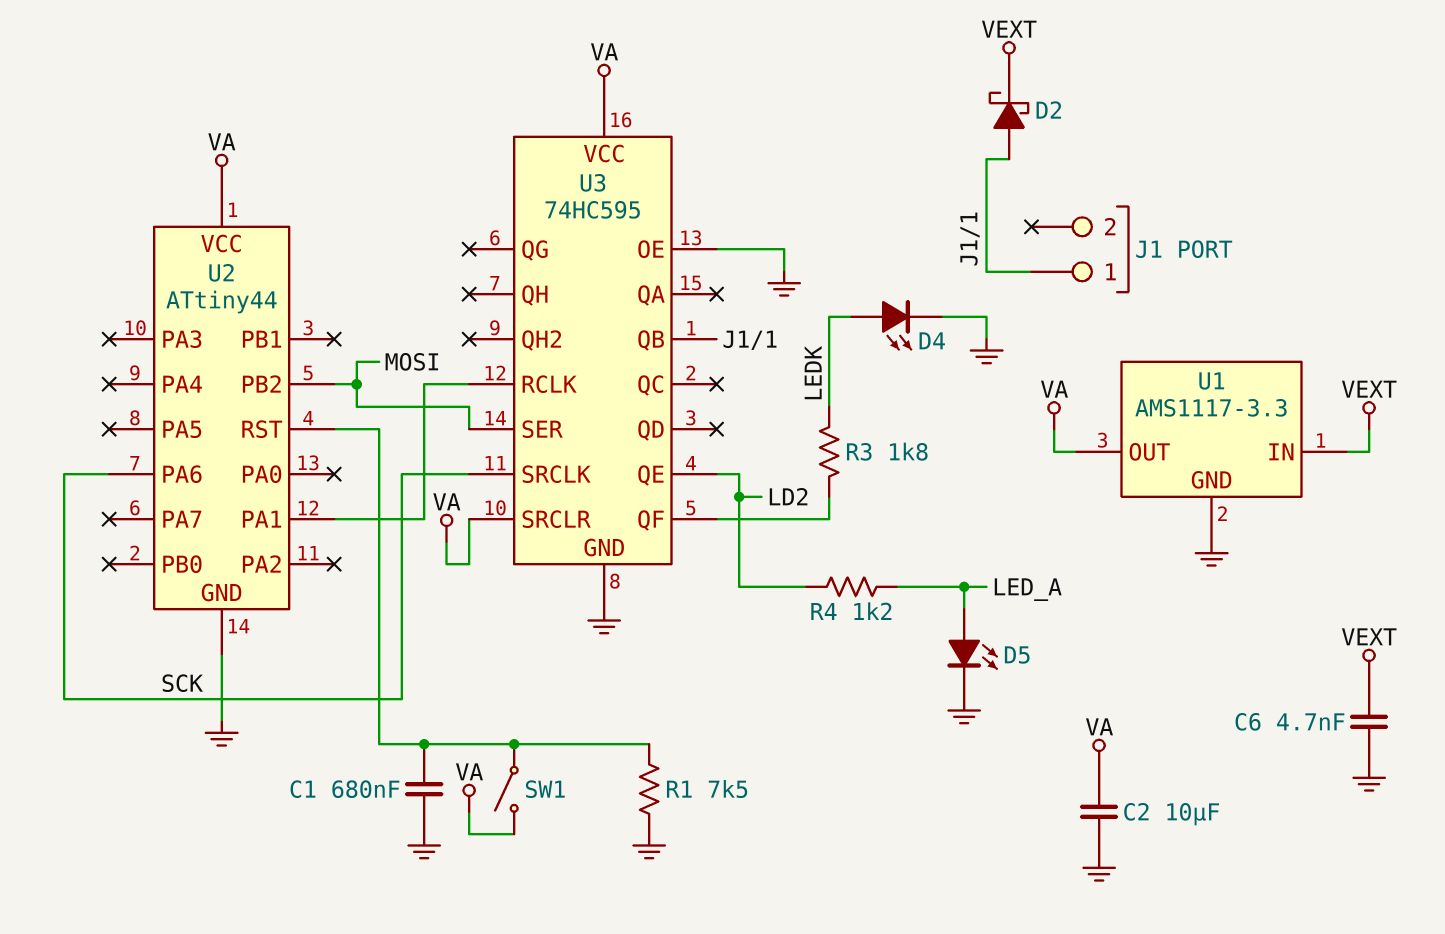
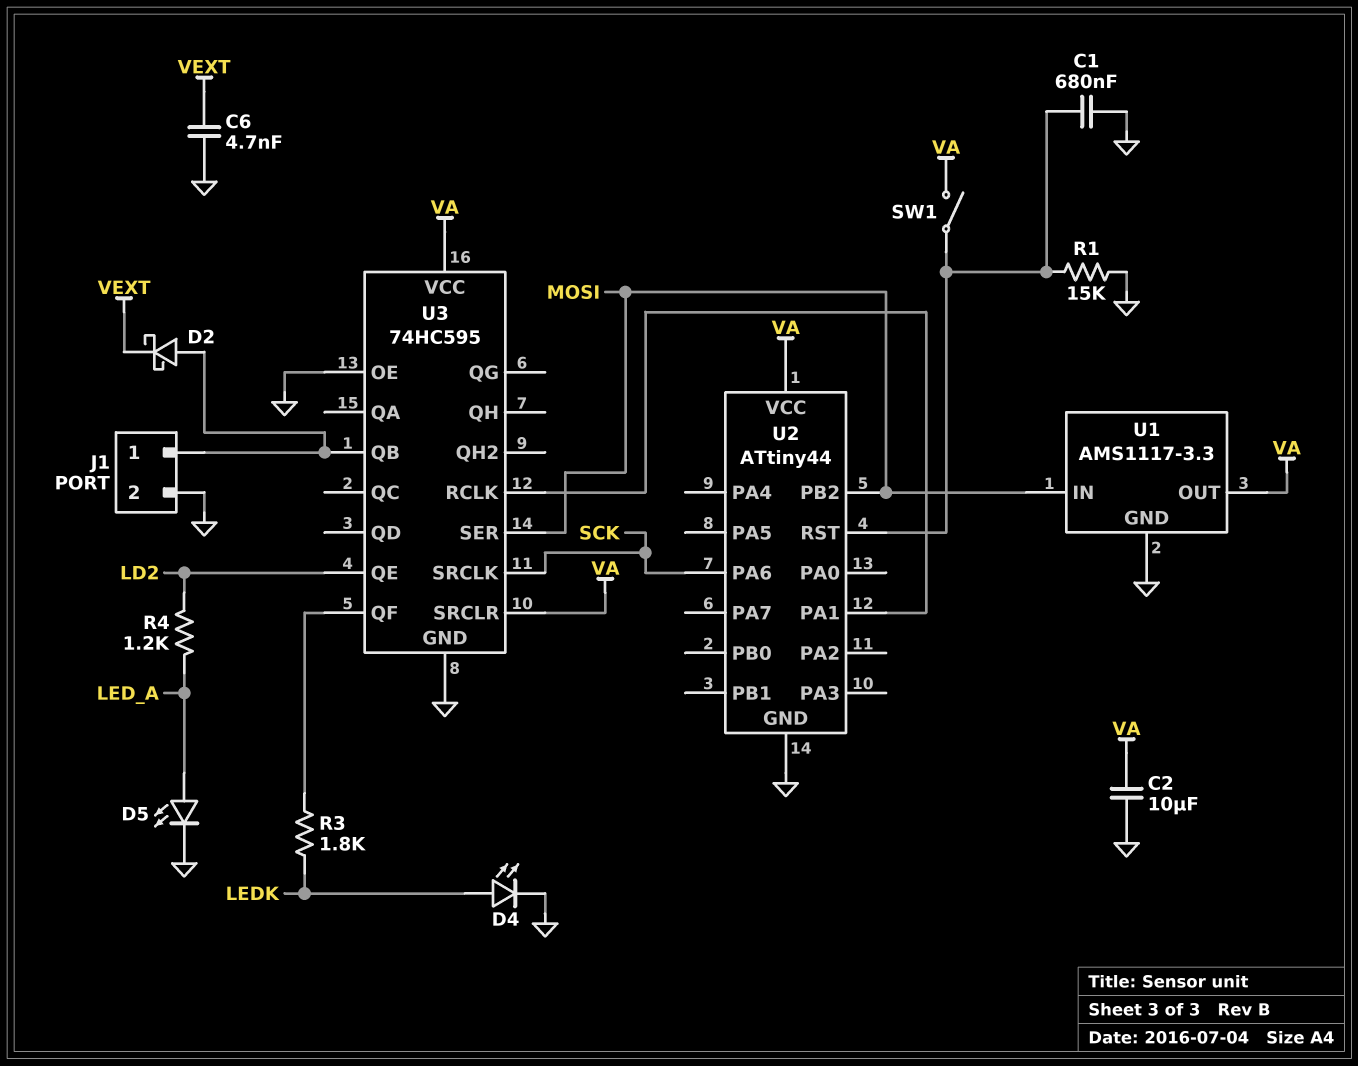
J1 pin 2: none -> GND
R1: 7.5k (GND, U2/RST) -> 15k (GND, U2/RST)
U1 pin IN: VEXT -> MOSI

